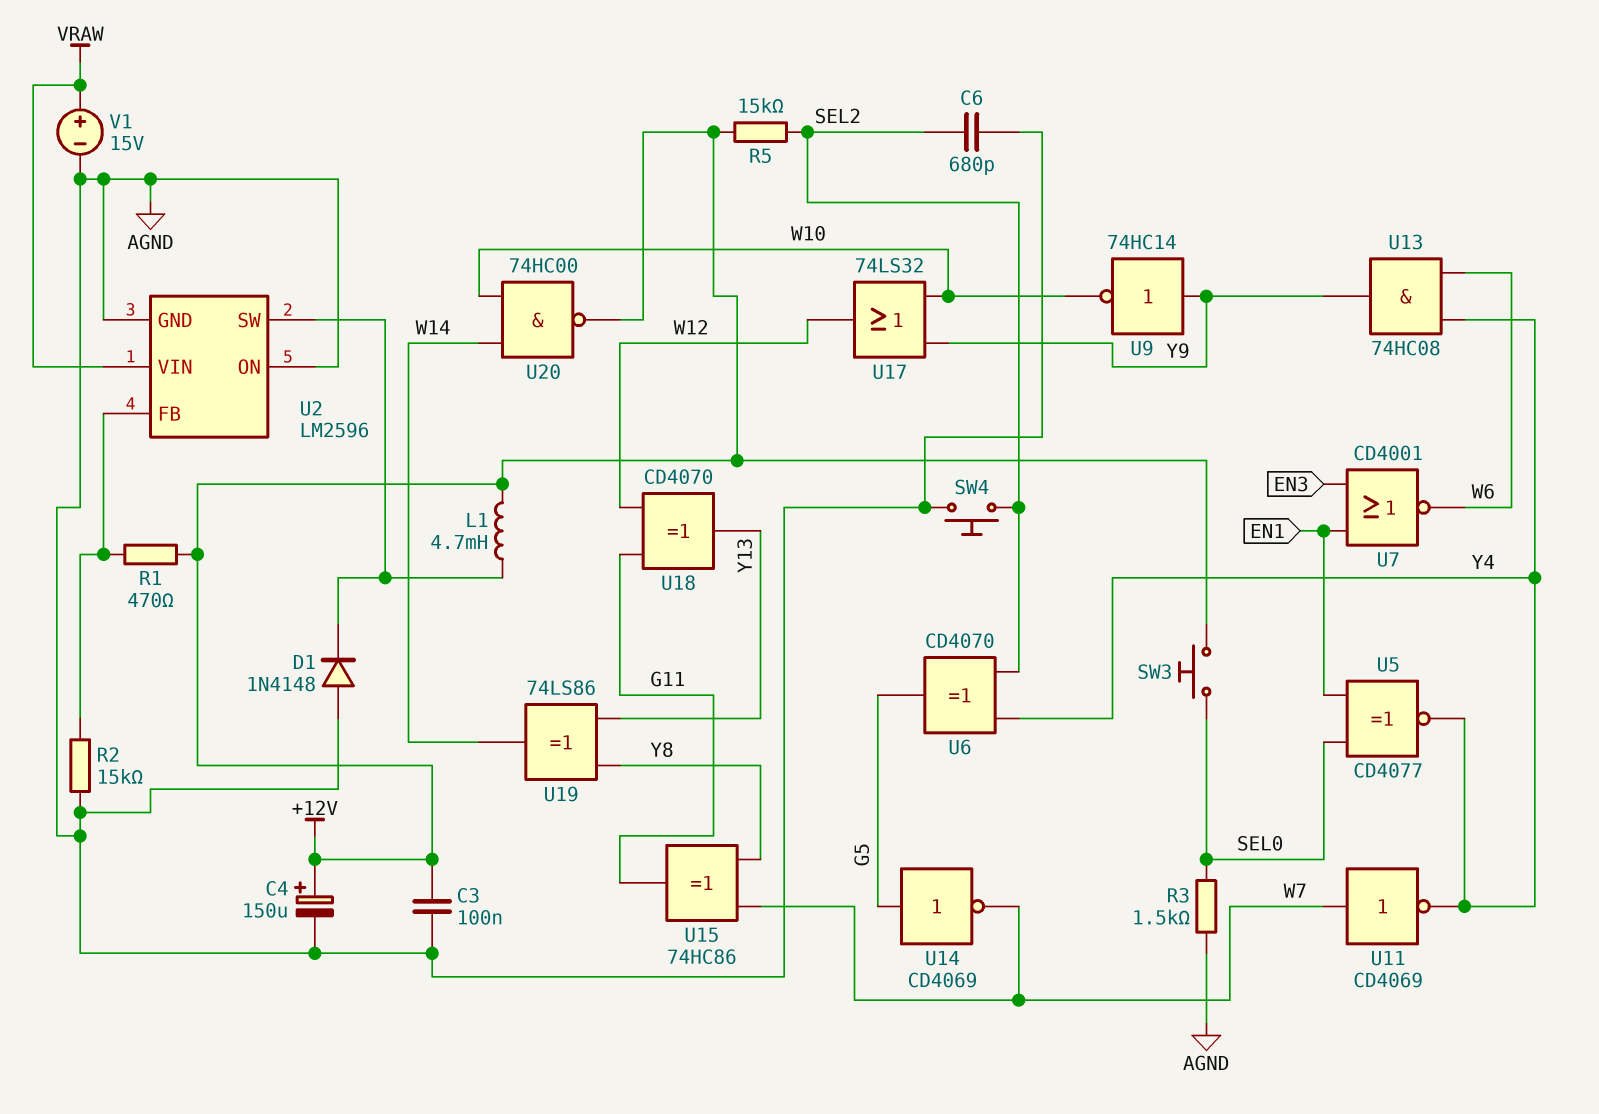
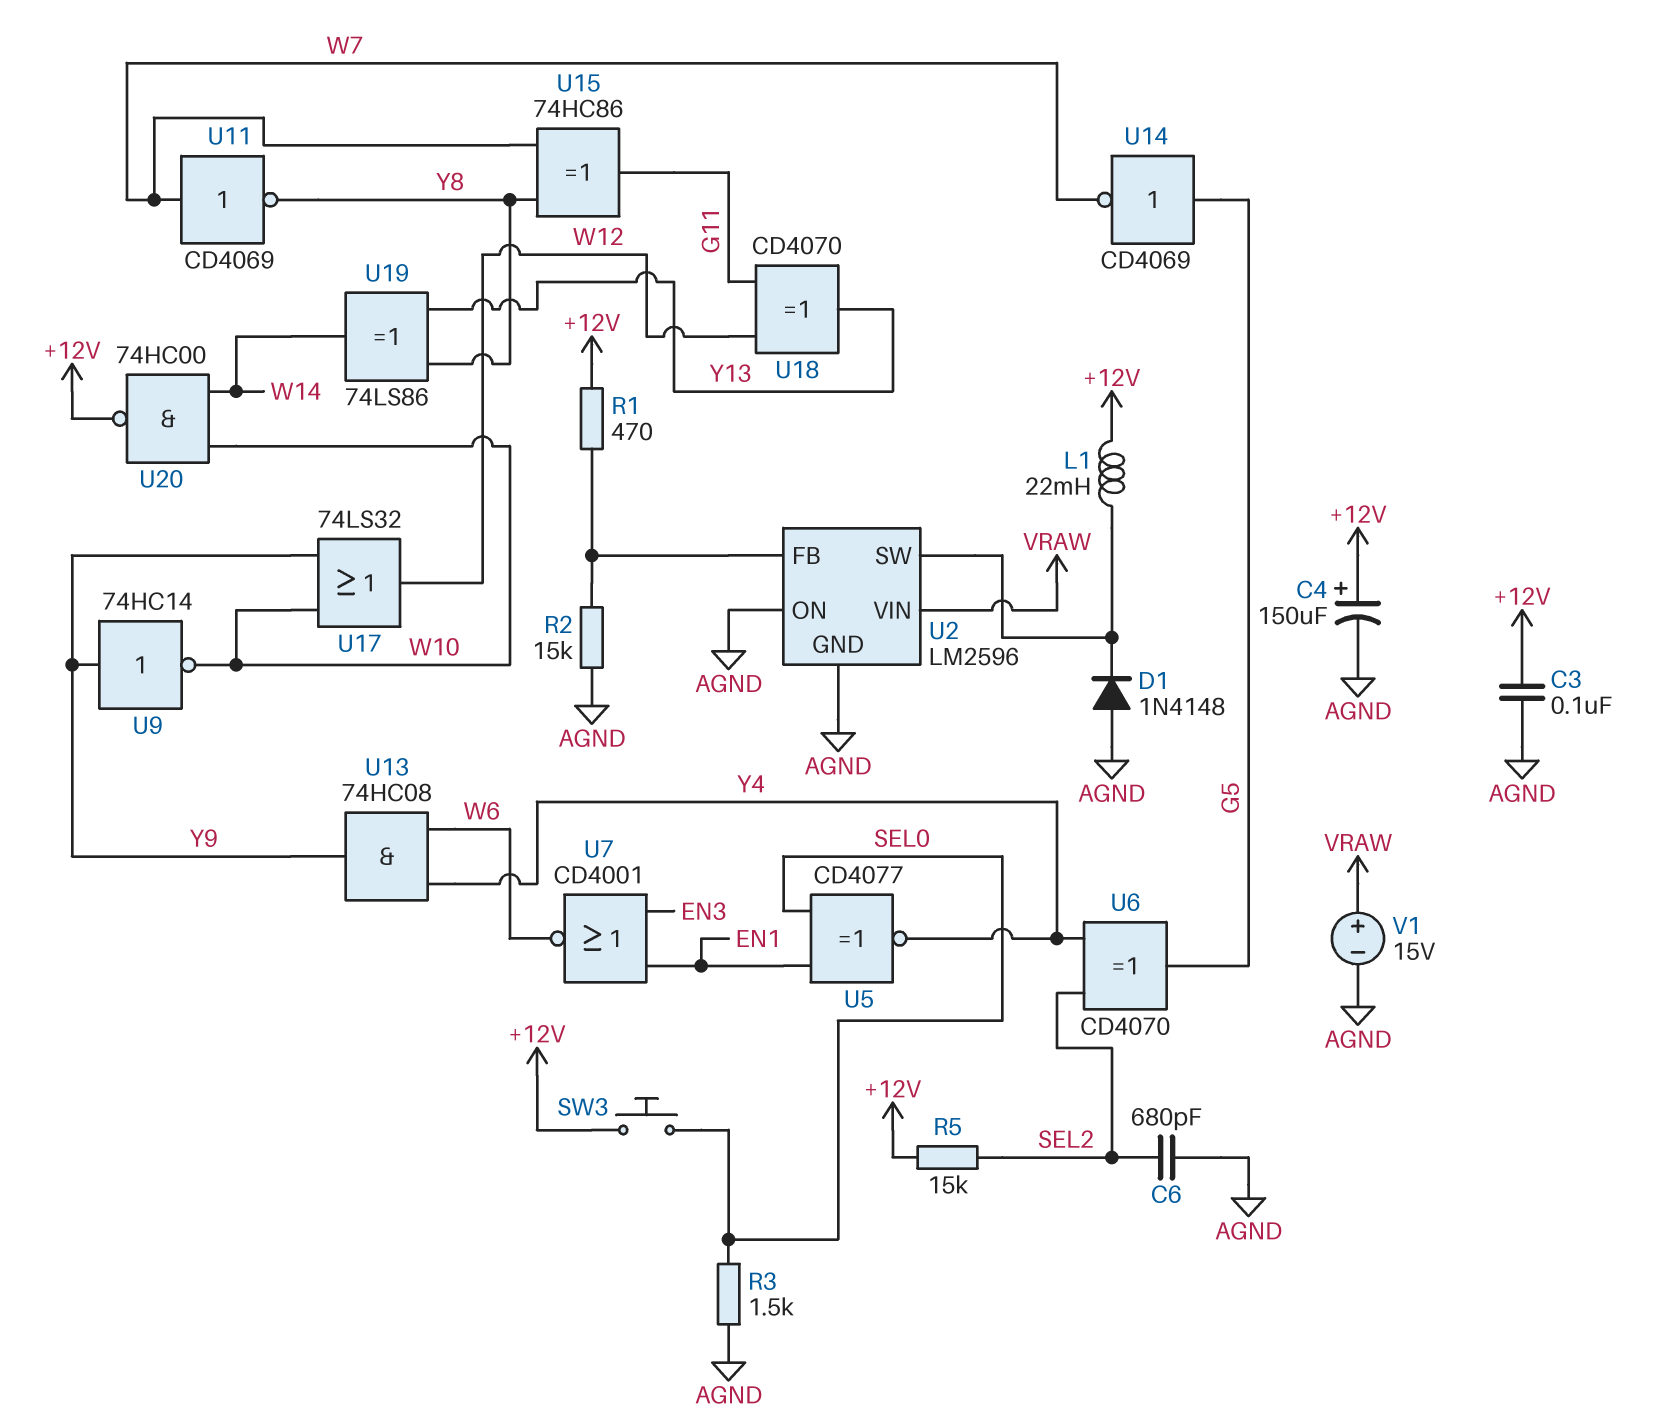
L1: 4.7mH (+12V, U2/SW) -> 22mH (+12V, U2/SW)
SW4: button (AGND, SEL2) -> none
U11: NOT CD4069 (in W7, out Y4) -> NOT CD4069 (in W7, out Y8)

